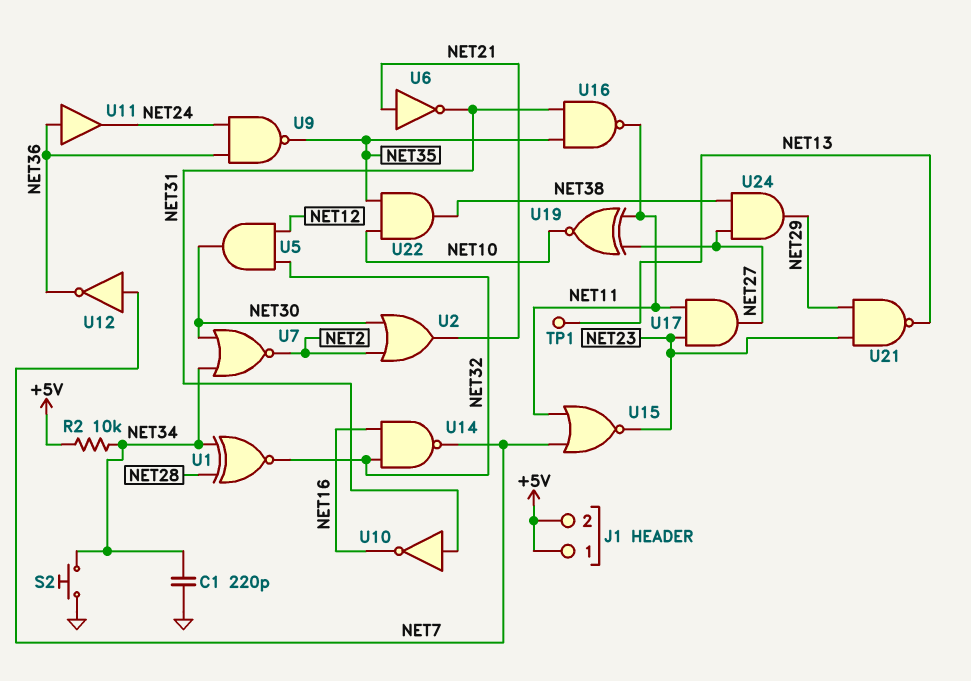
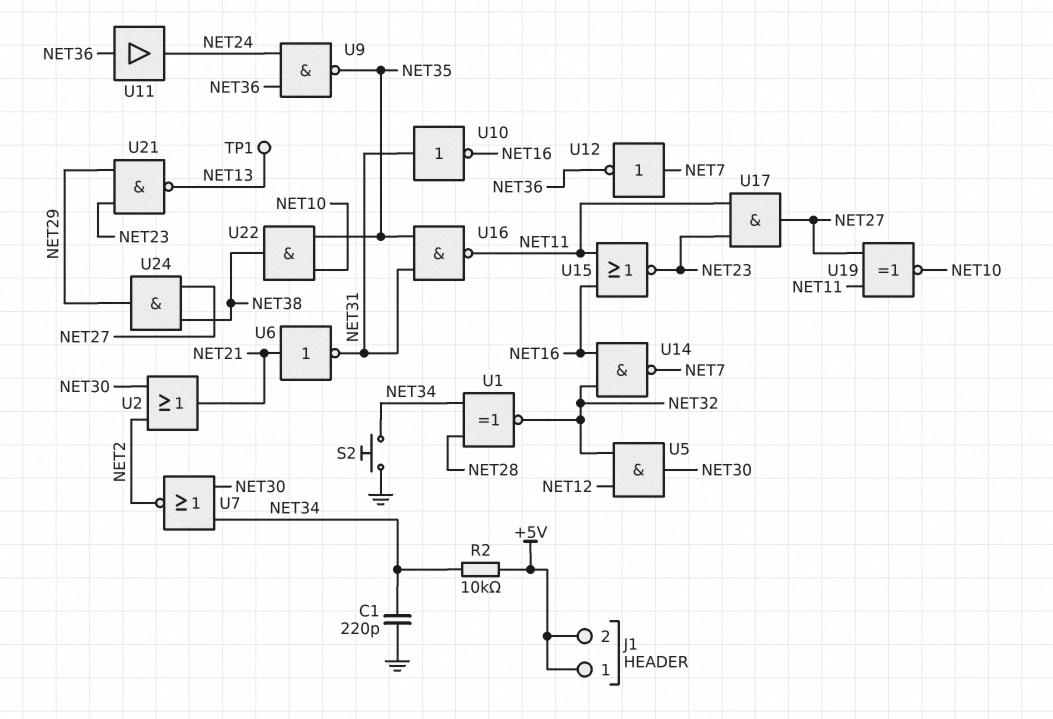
U15: NOR (in NET7, in NET11, out NET23) -> NOR (in NET11, in NET16, out NET23)

